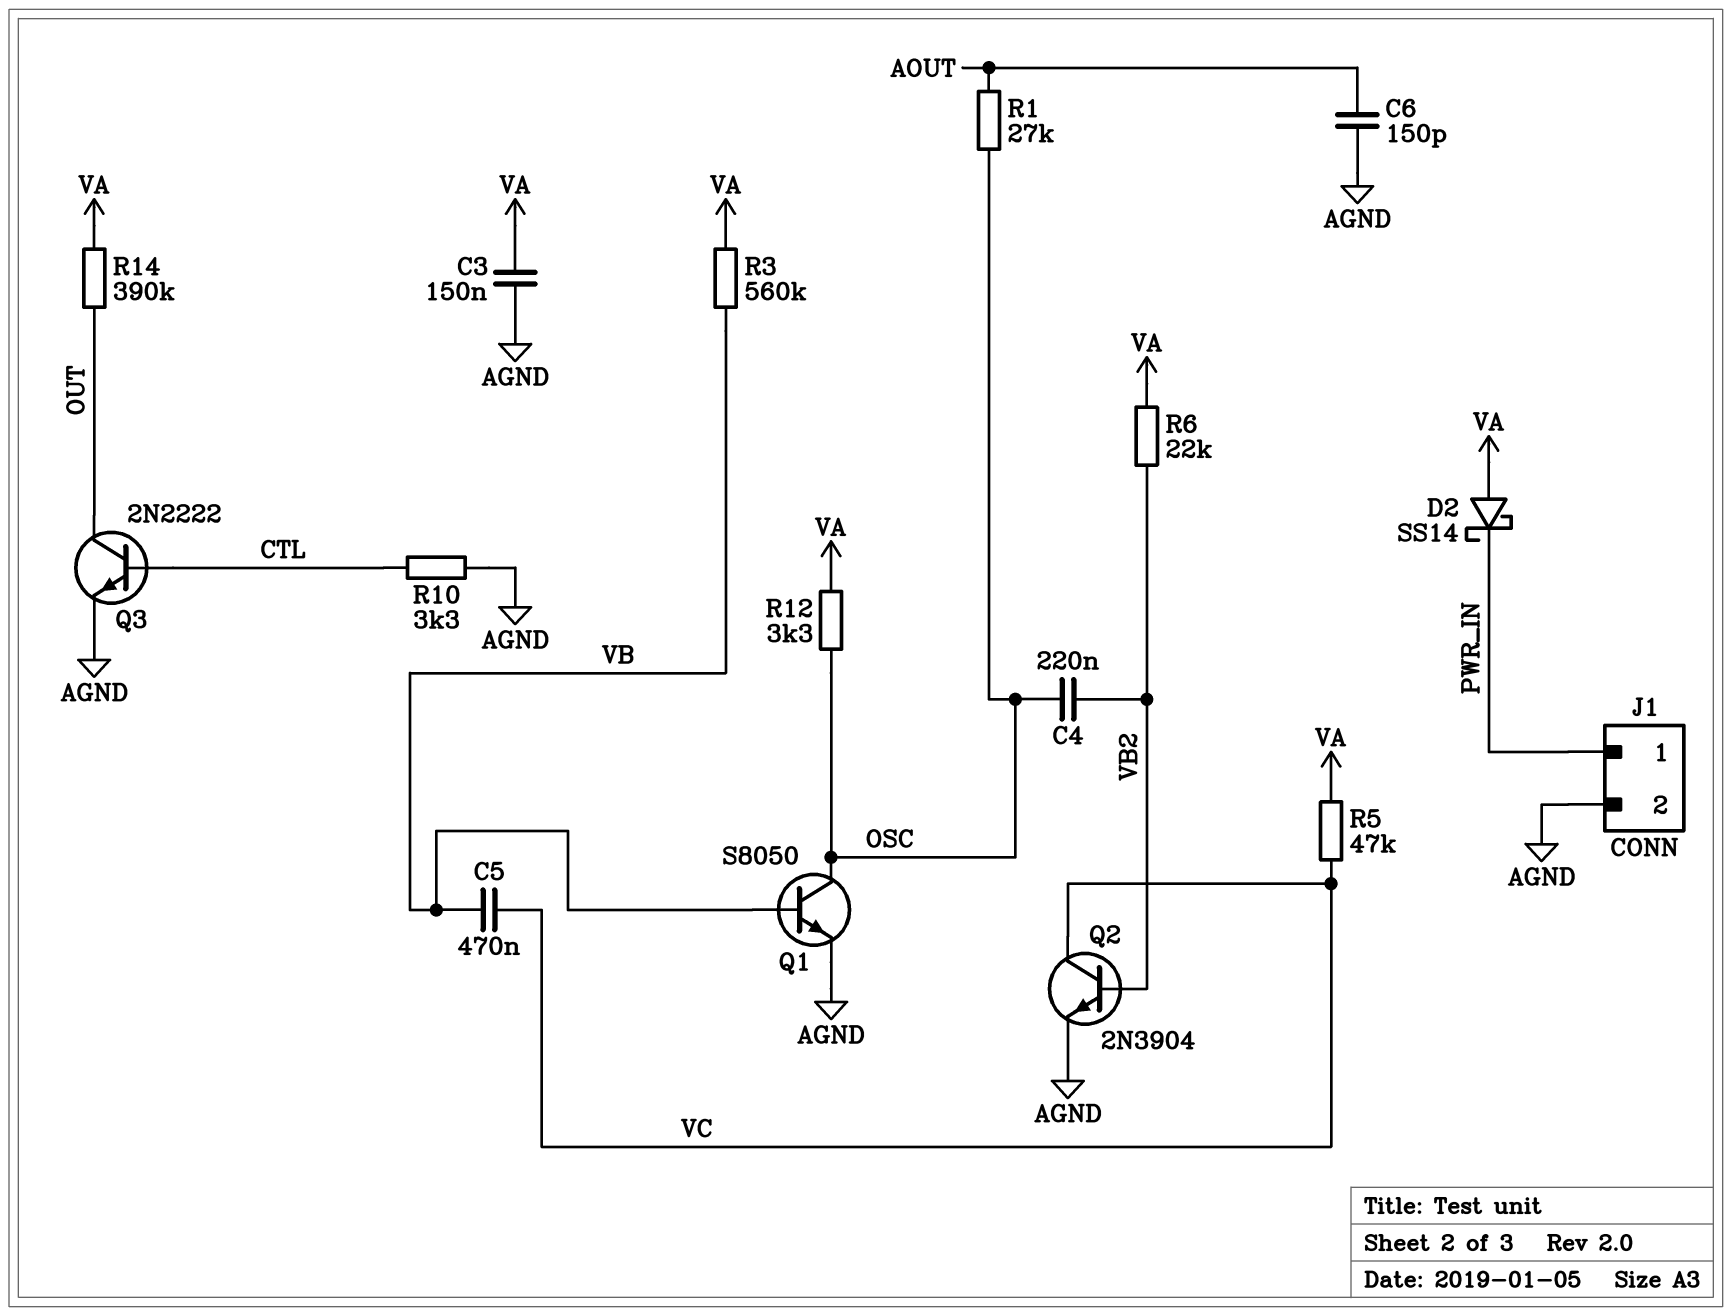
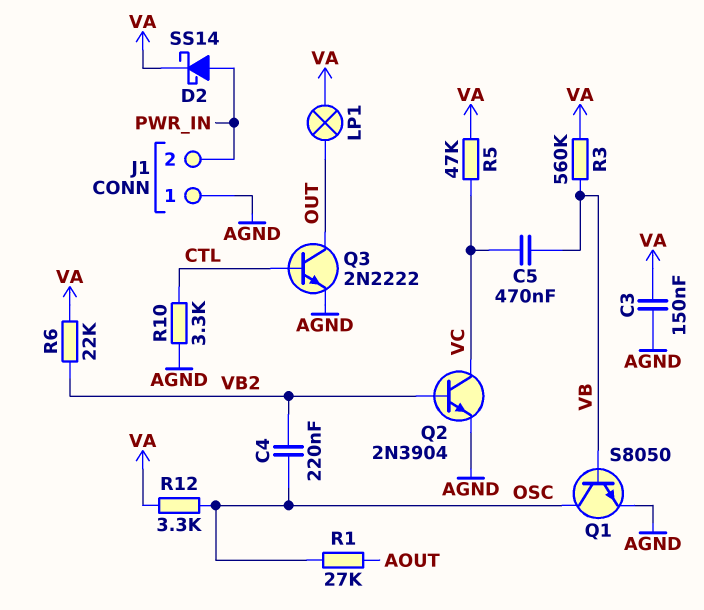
C6: 150pF (AGND, AOUT) -> none
D2: schottky SS14 (A VA, K PWR_IN) -> schottky SS14 (A PWR_IN, K VA)
J1 pin 1: PWR_IN -> AGND
J1 pin 2: AGND -> PWR_IN
LP1: none -> lamp (OUT, VA)
R14: 390k (OUT, VA) -> none

